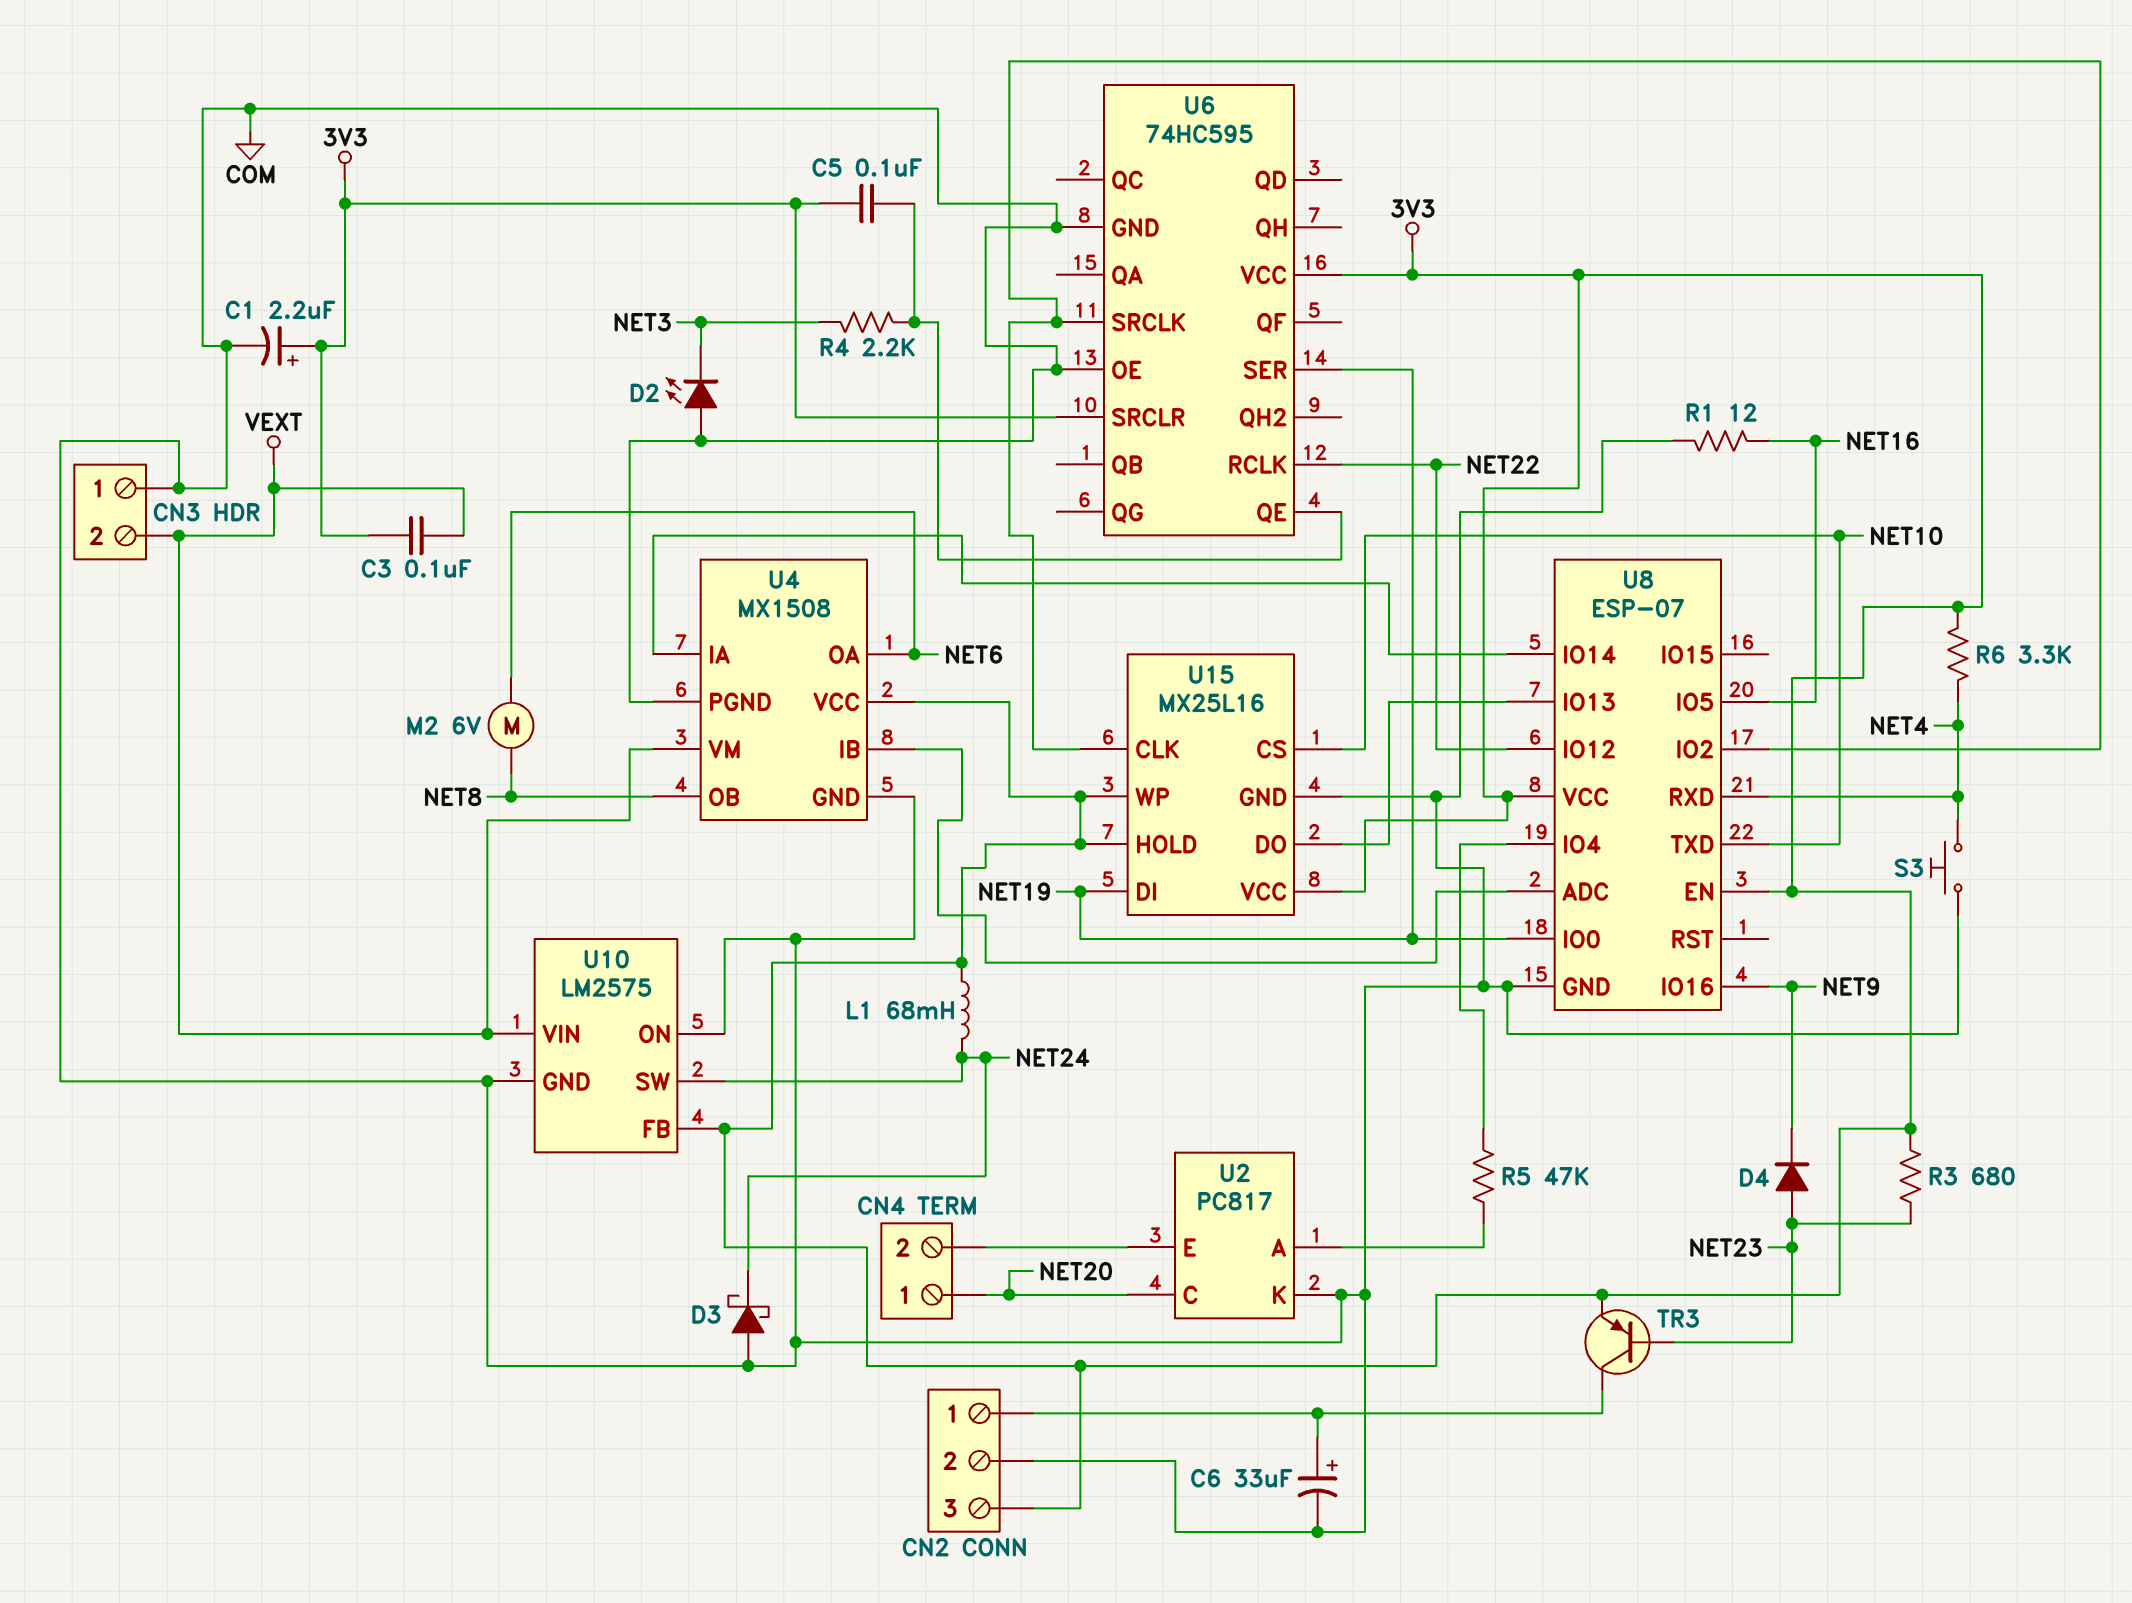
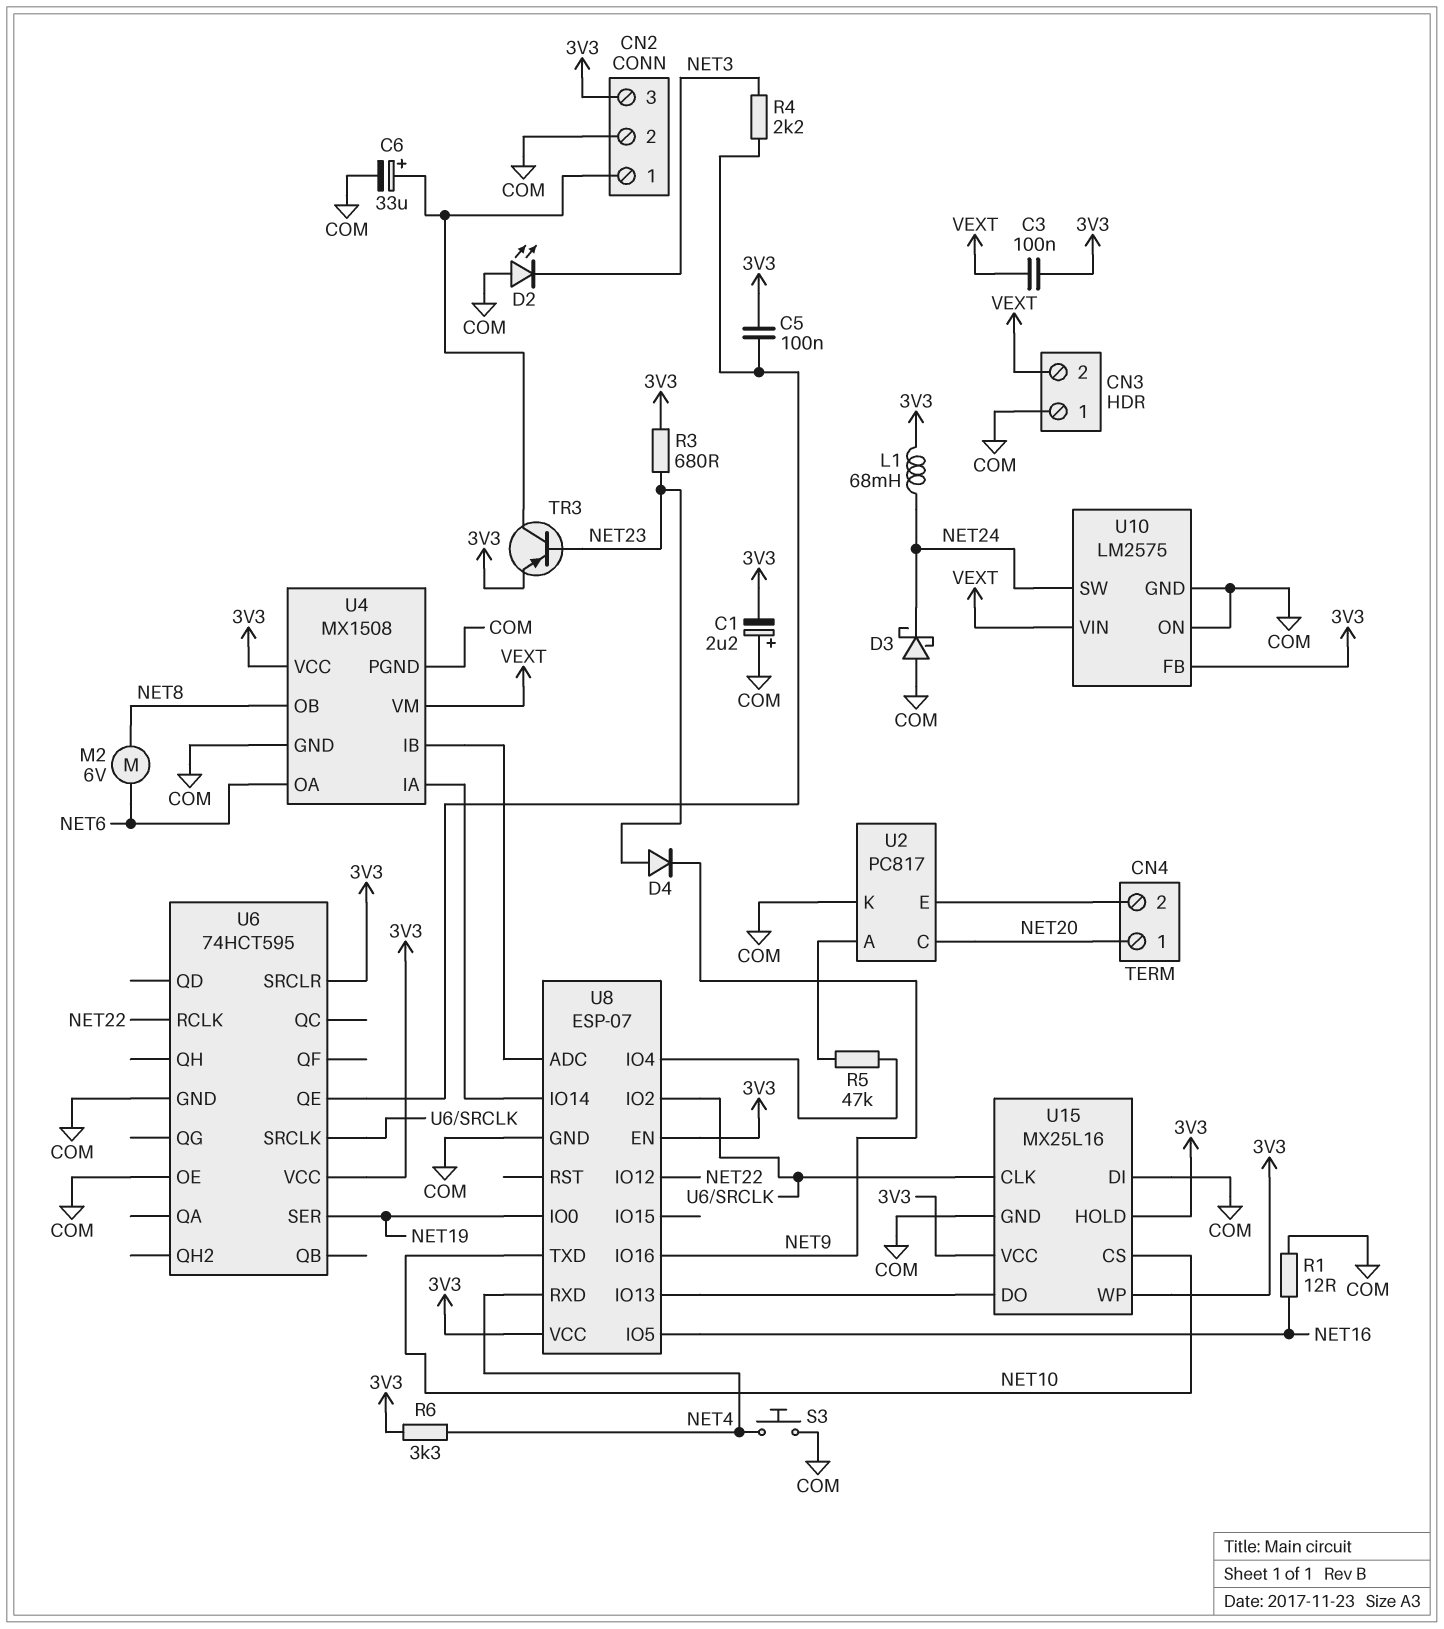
C1: 2.2uF (plus 3V3, minus COM) -> 2.2uF (plus COM, minus 3V3)
U6: 74HC595 -> 74HCT595
U15 pin DI: NET19 -> COM

